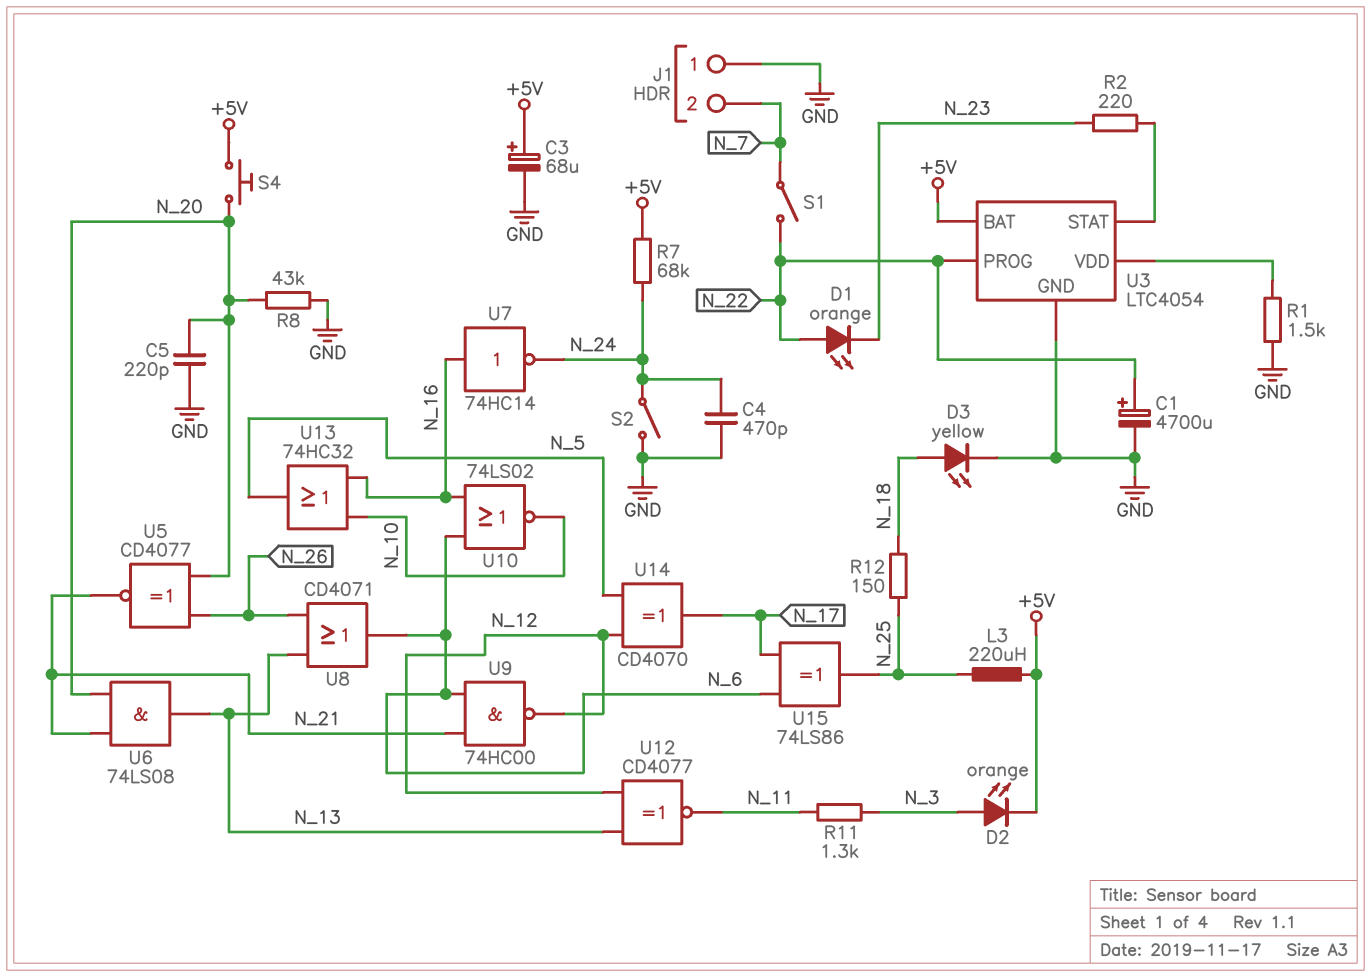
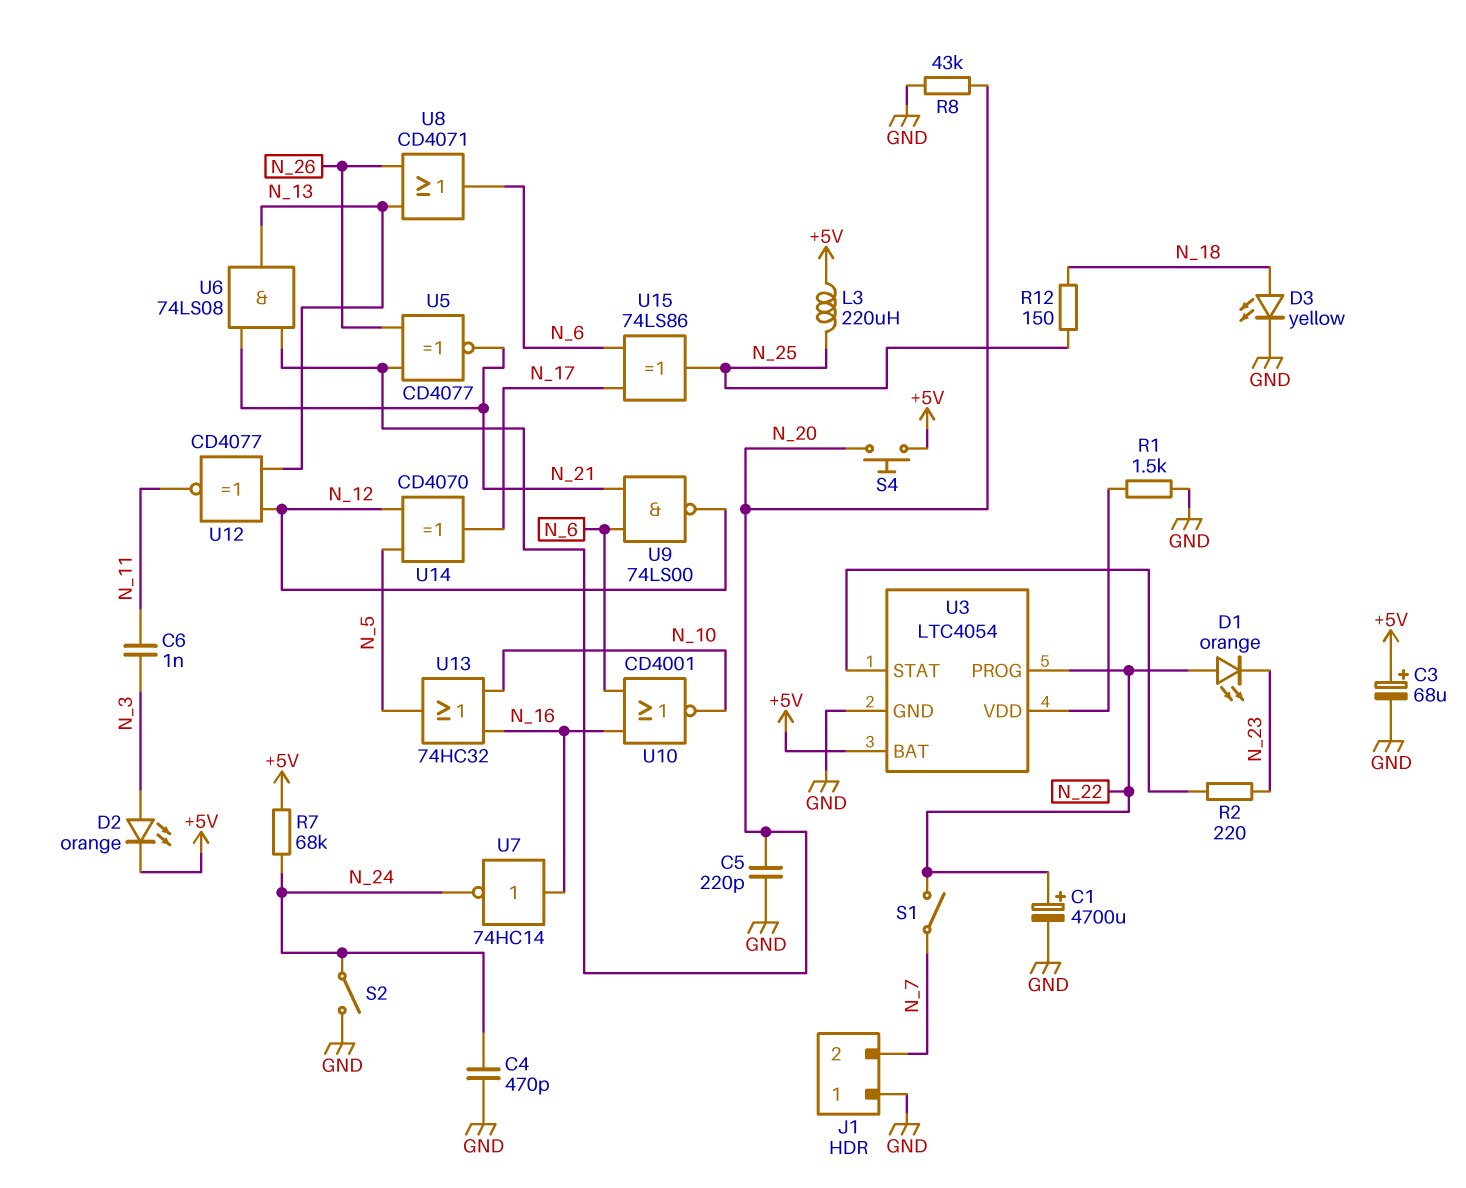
C6: none -> 1nF (N_3, N_11)
R11: 1.3k (N_3, N_11) -> none
U9: NAND 74HC00 (in N_6, in N_21, out N_12) -> NAND 74LS00 (in N_6, in N_21, out N_12)
U10: NOR 74LS02 (in N_6, in N_16, out N_10) -> NOR CD4001 (in N_6, in N_16, out N_10)

